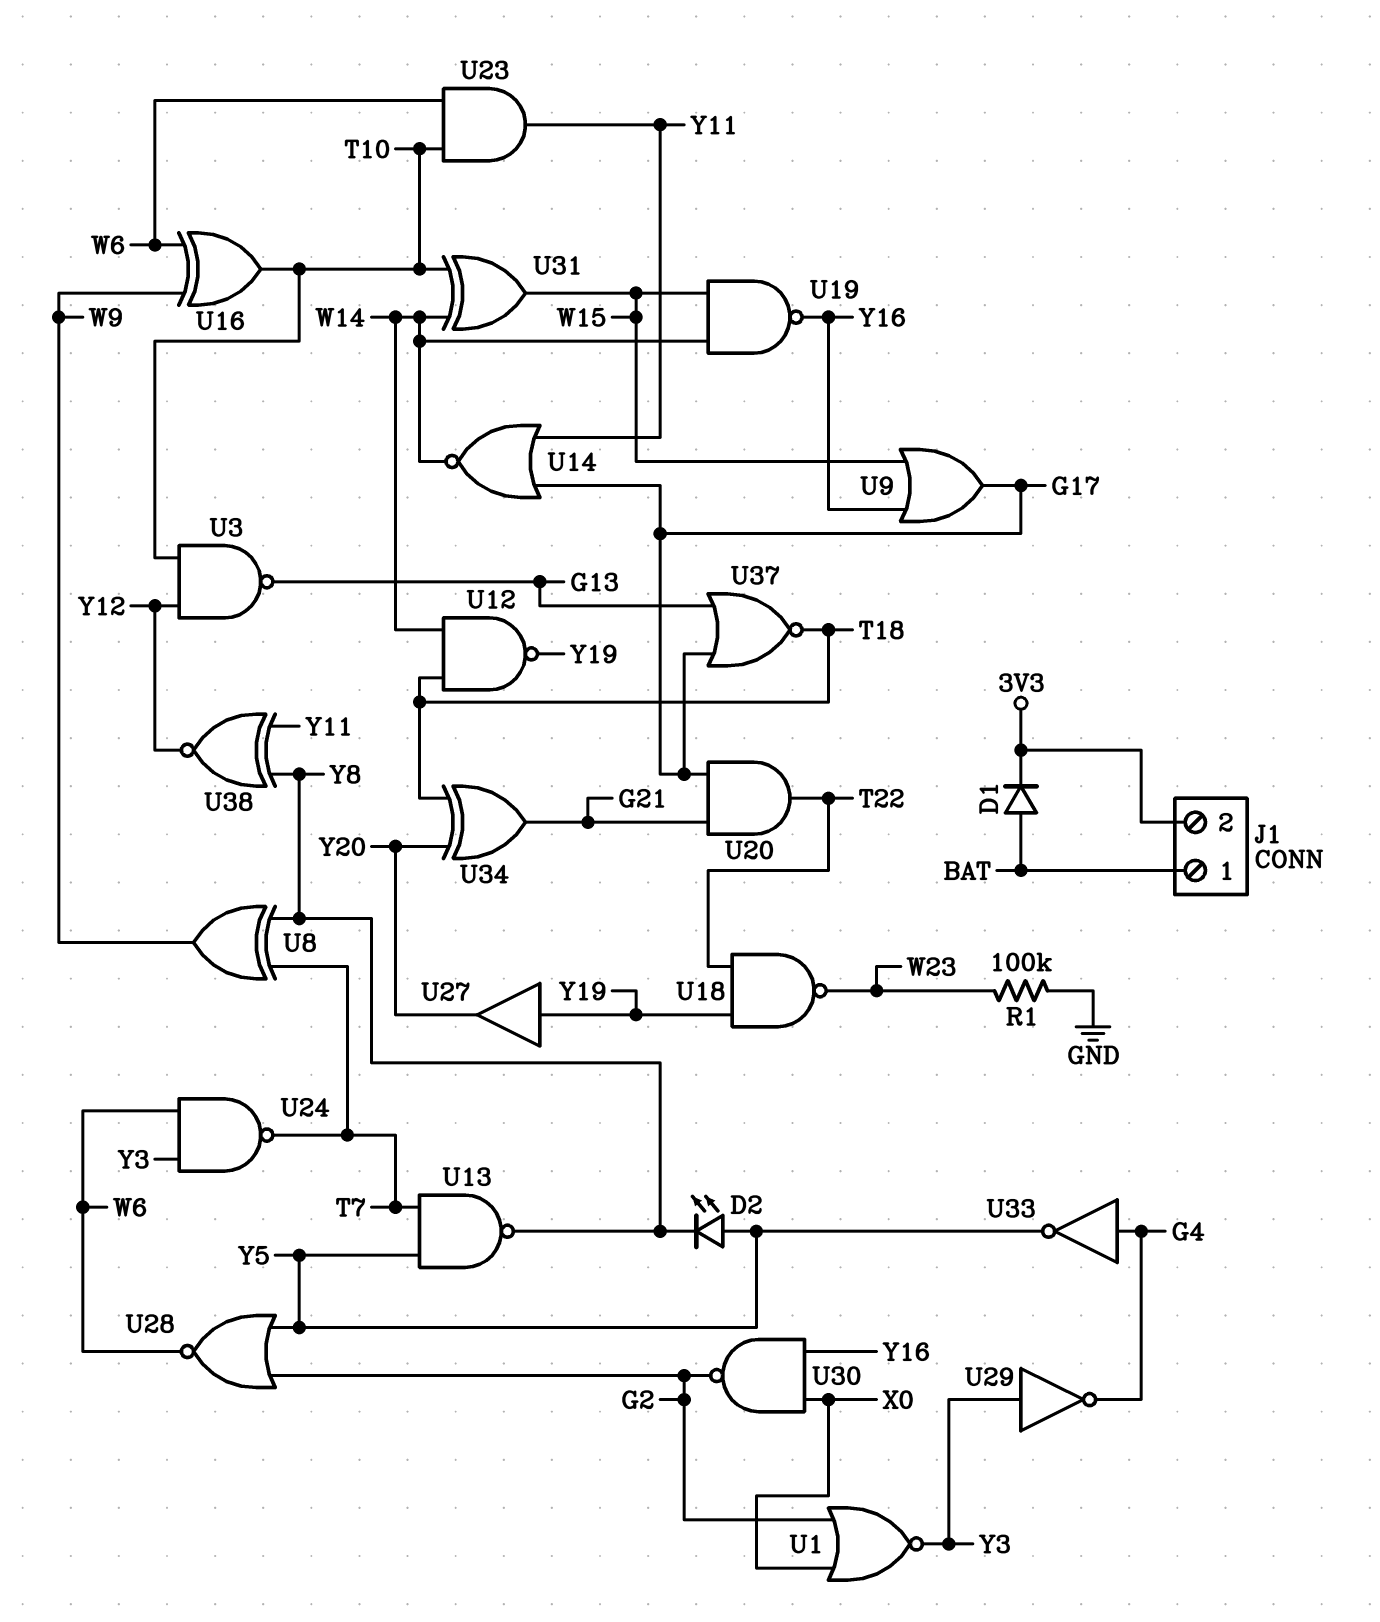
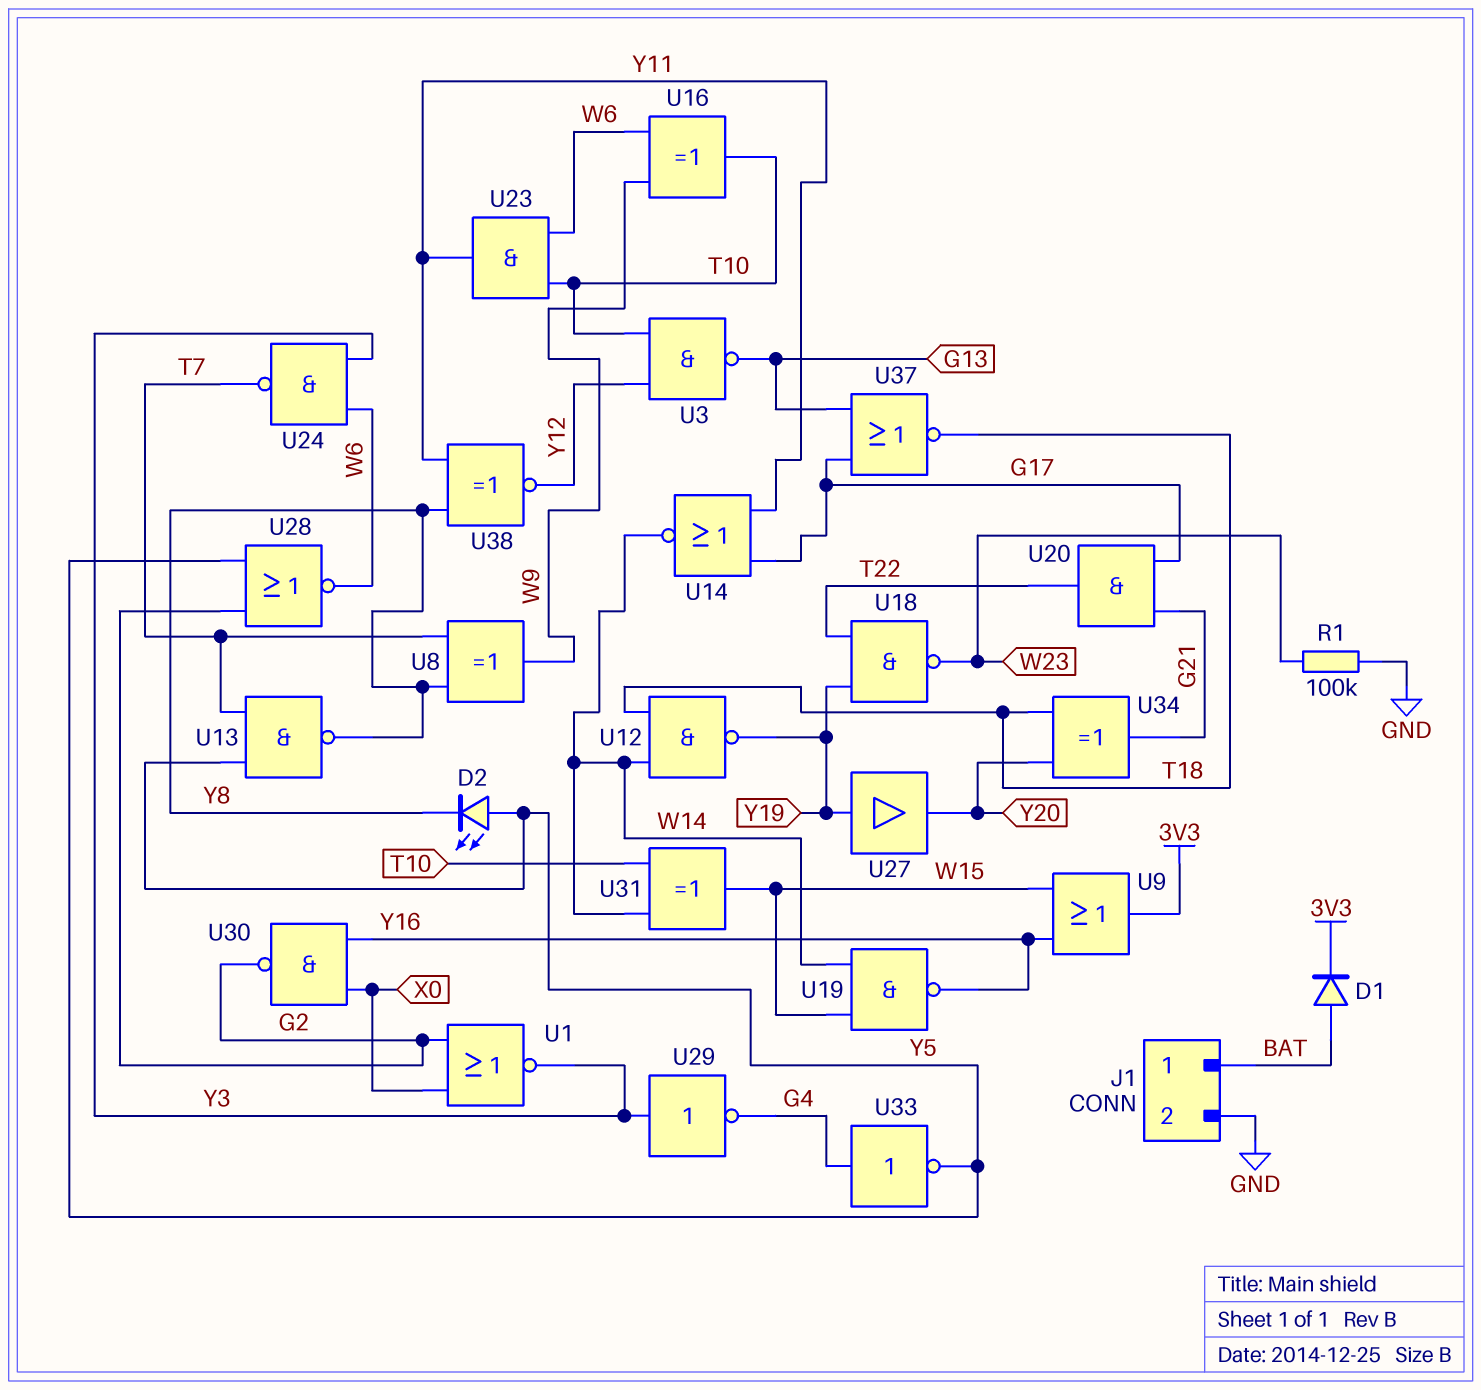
J1 pin 2: 3V3 -> GND
U9: OR (in W15, in Y16, out G17) -> OR (in W15, in Y16, out 3V3)

